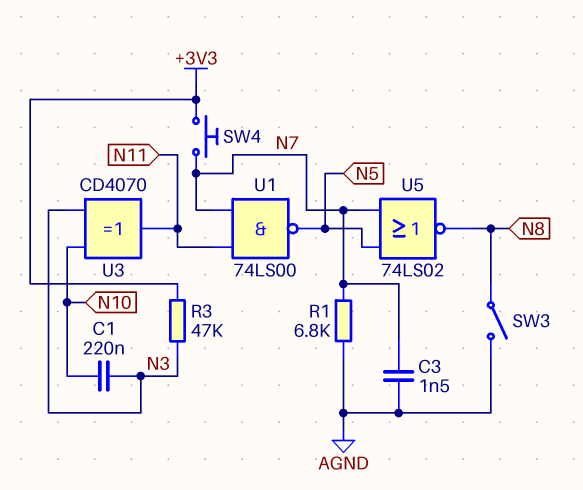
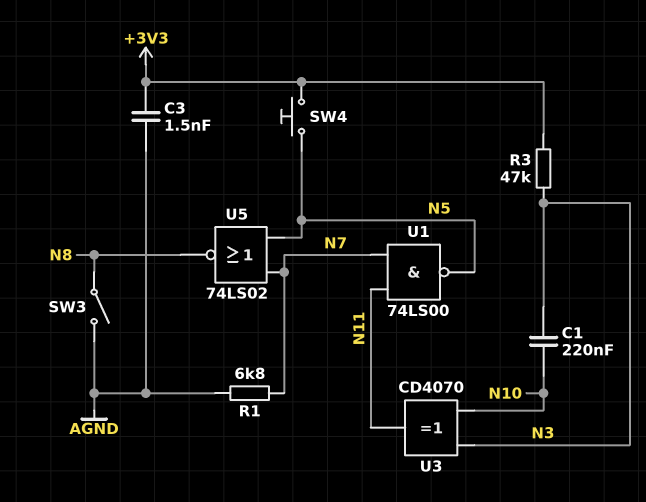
C3: 1.5nF (AGND, N7) -> 1.5nF (+3V3, AGND)
SW4: button (+3V3, N7) -> button (+3V3, N5)

